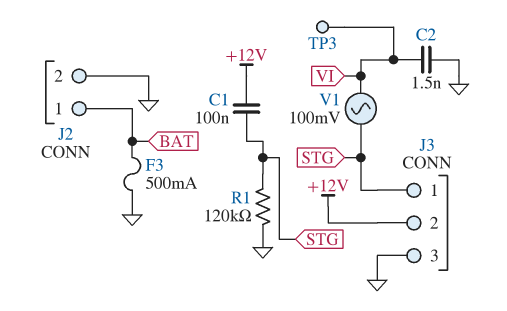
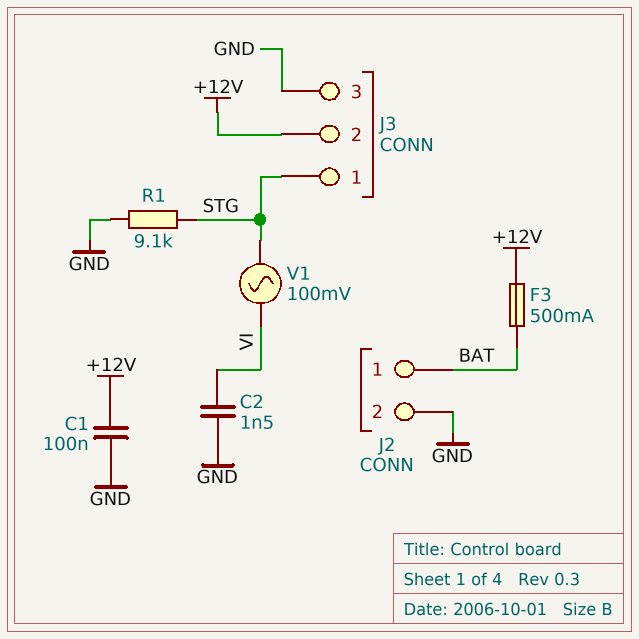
C1: 100nF (+12V, STG) -> 100nF (+12V, GND)
F3: 500mA (BAT, GND) -> 500mA (+12V, BAT)
R1: 120k (GND, STG) -> 9.1k (GND, STG)
TP3: test point (VI) -> none

